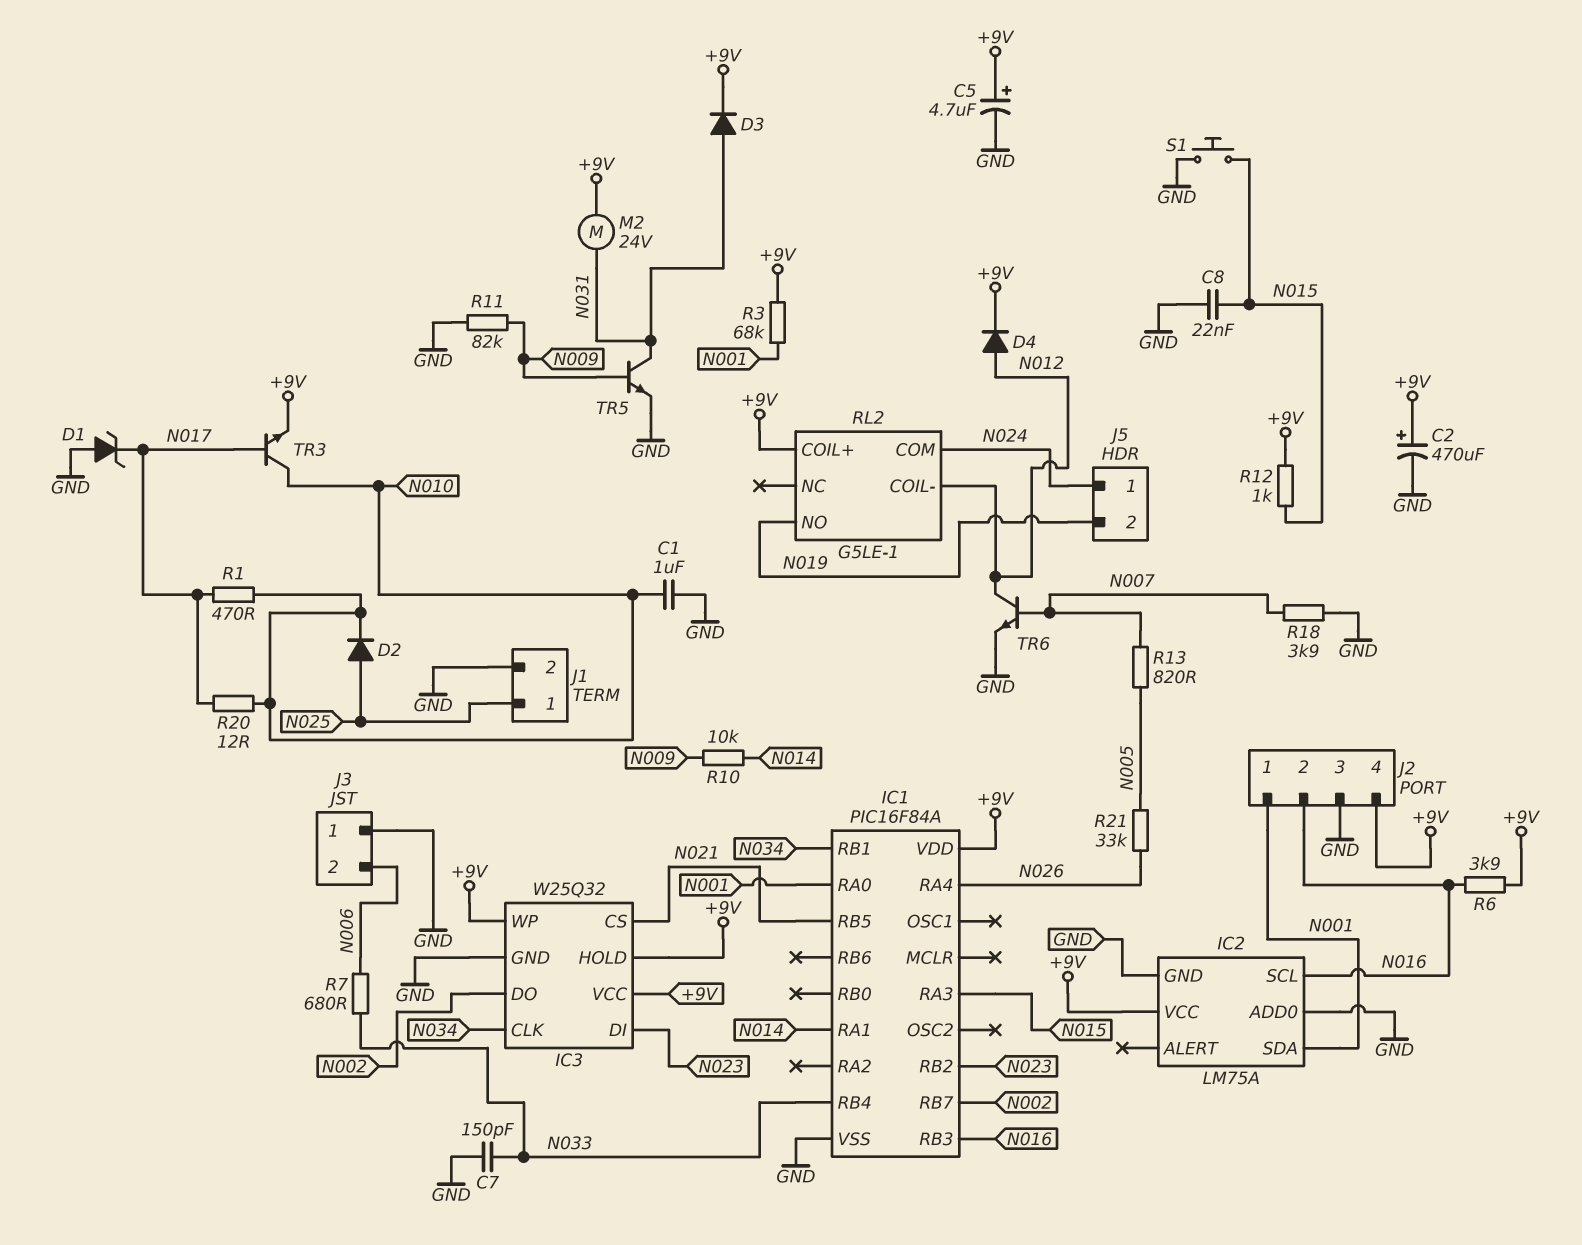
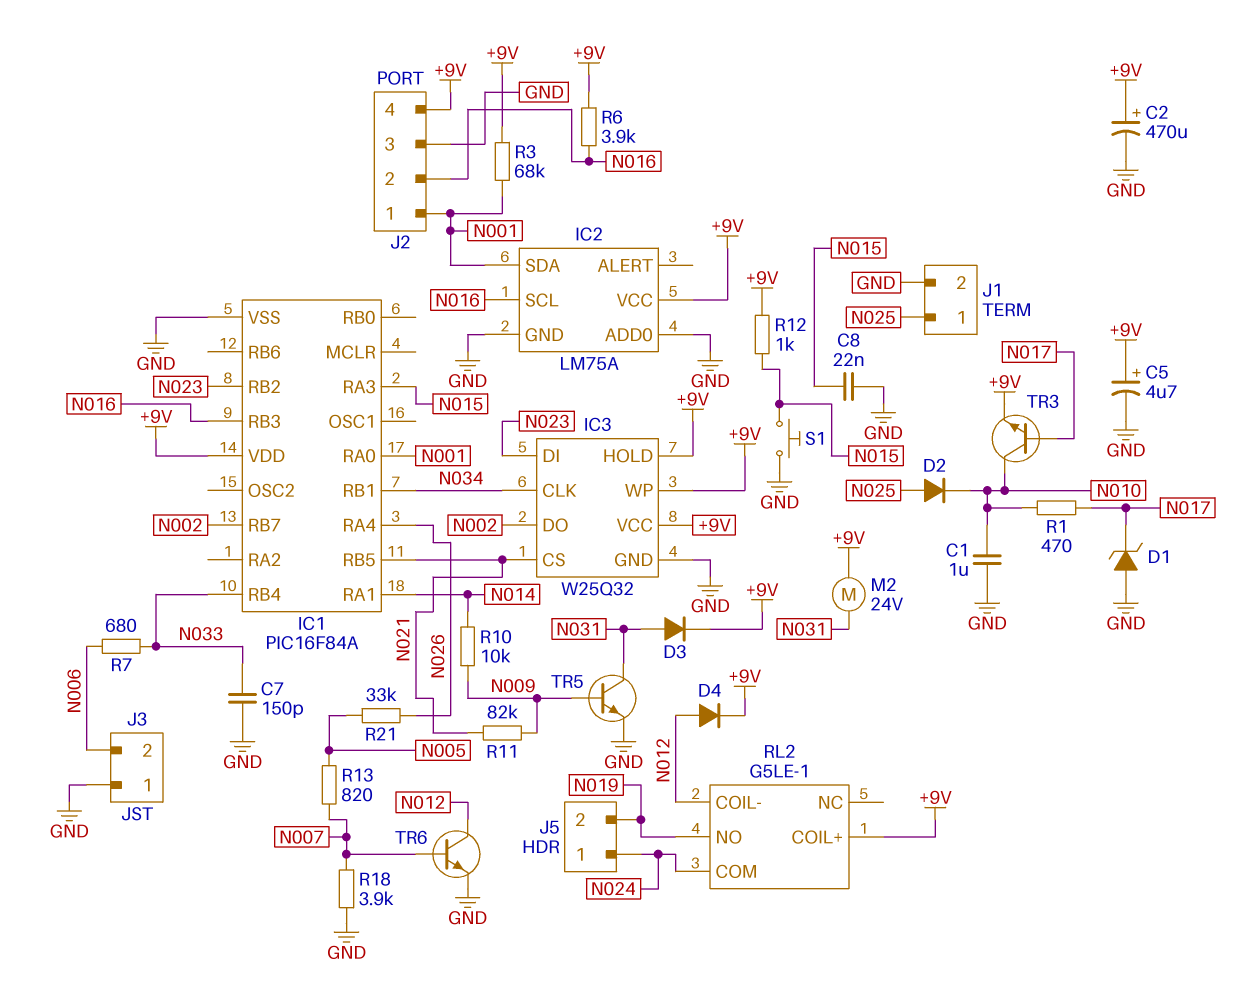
R11: 82k (GND, N009) -> 82k (N009, N021)
R20: 12 (N010, N017) -> none

